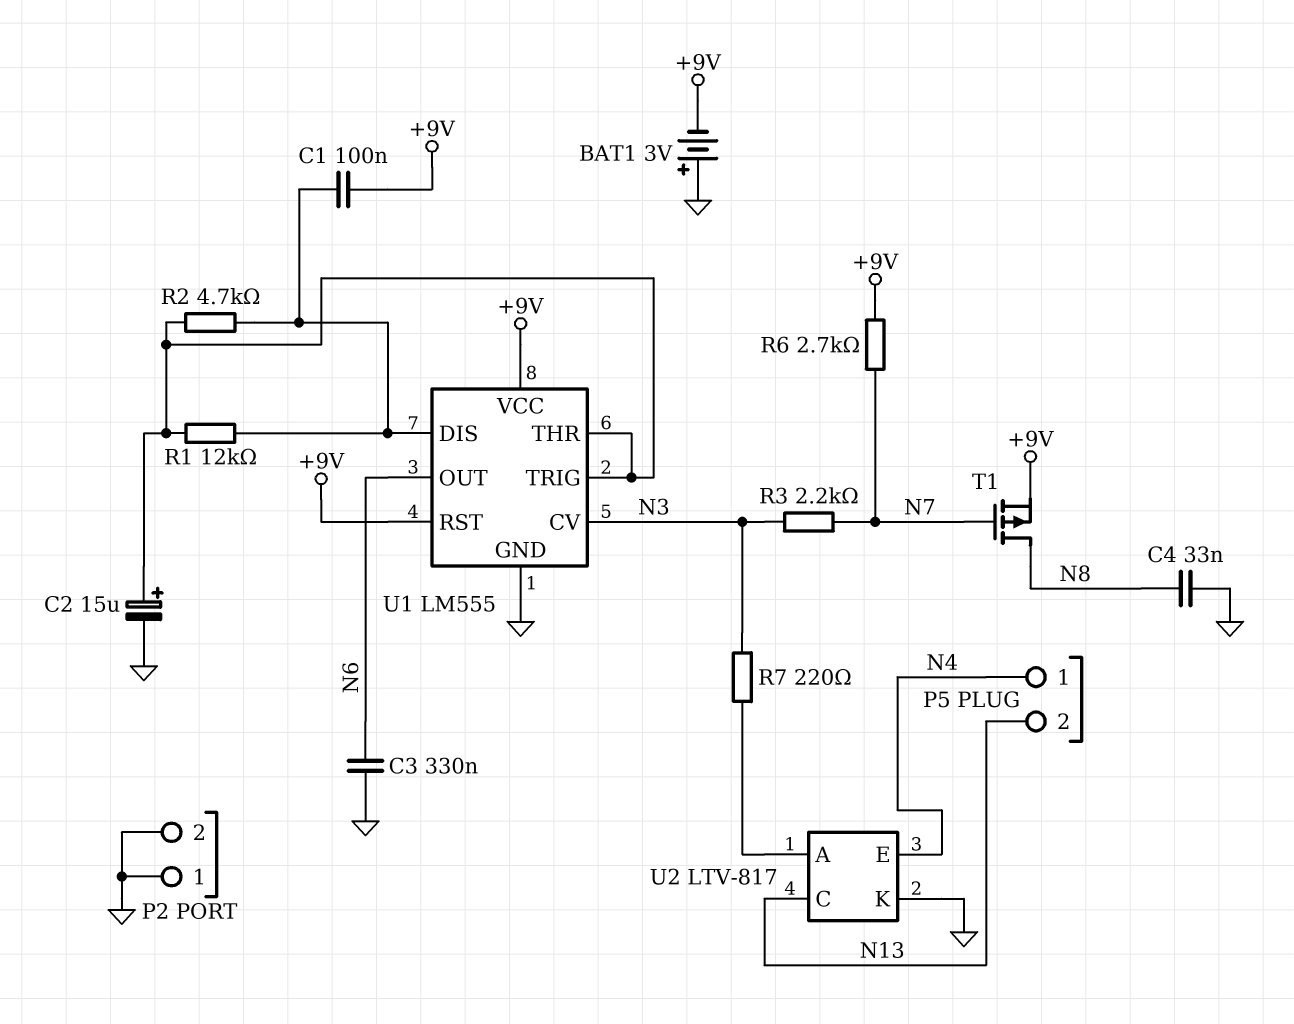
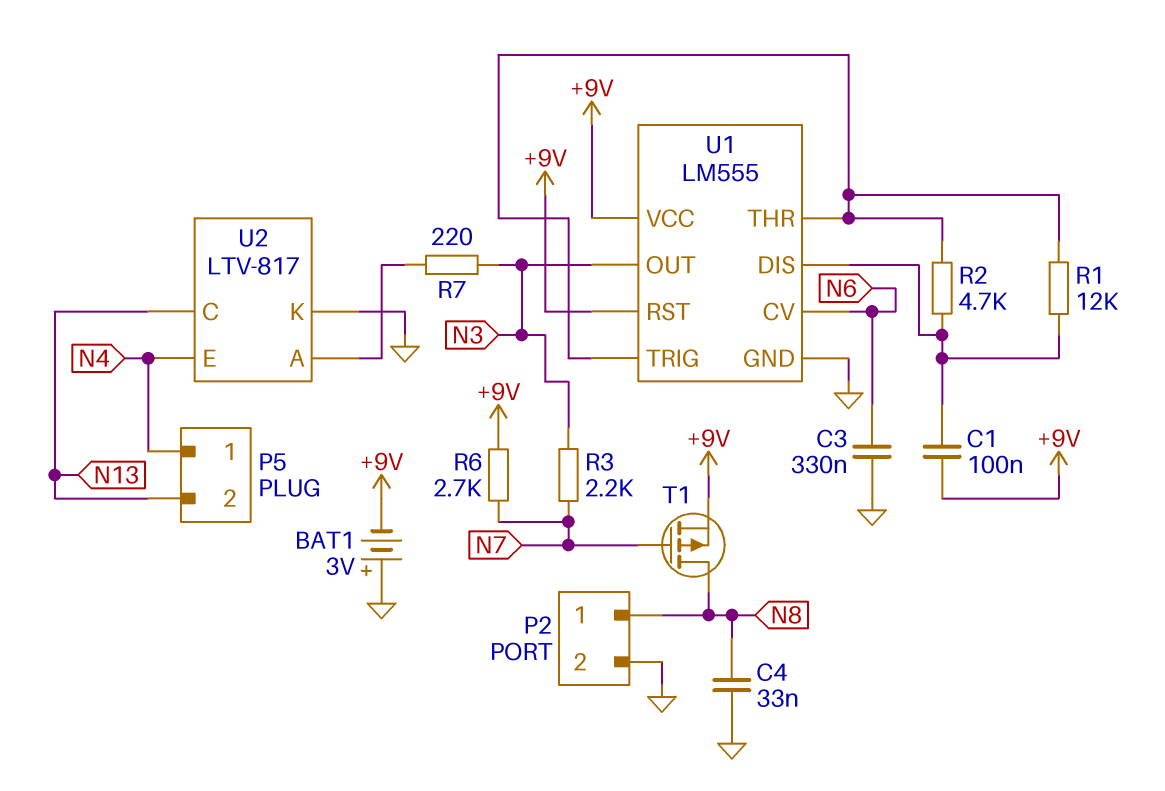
C2: 15uF (plus U1/THR, minus GND) -> none
P2 pin 1: GND -> N8
U1 pin CV: N3 -> N6
U1 pin OUT: N6 -> N3

